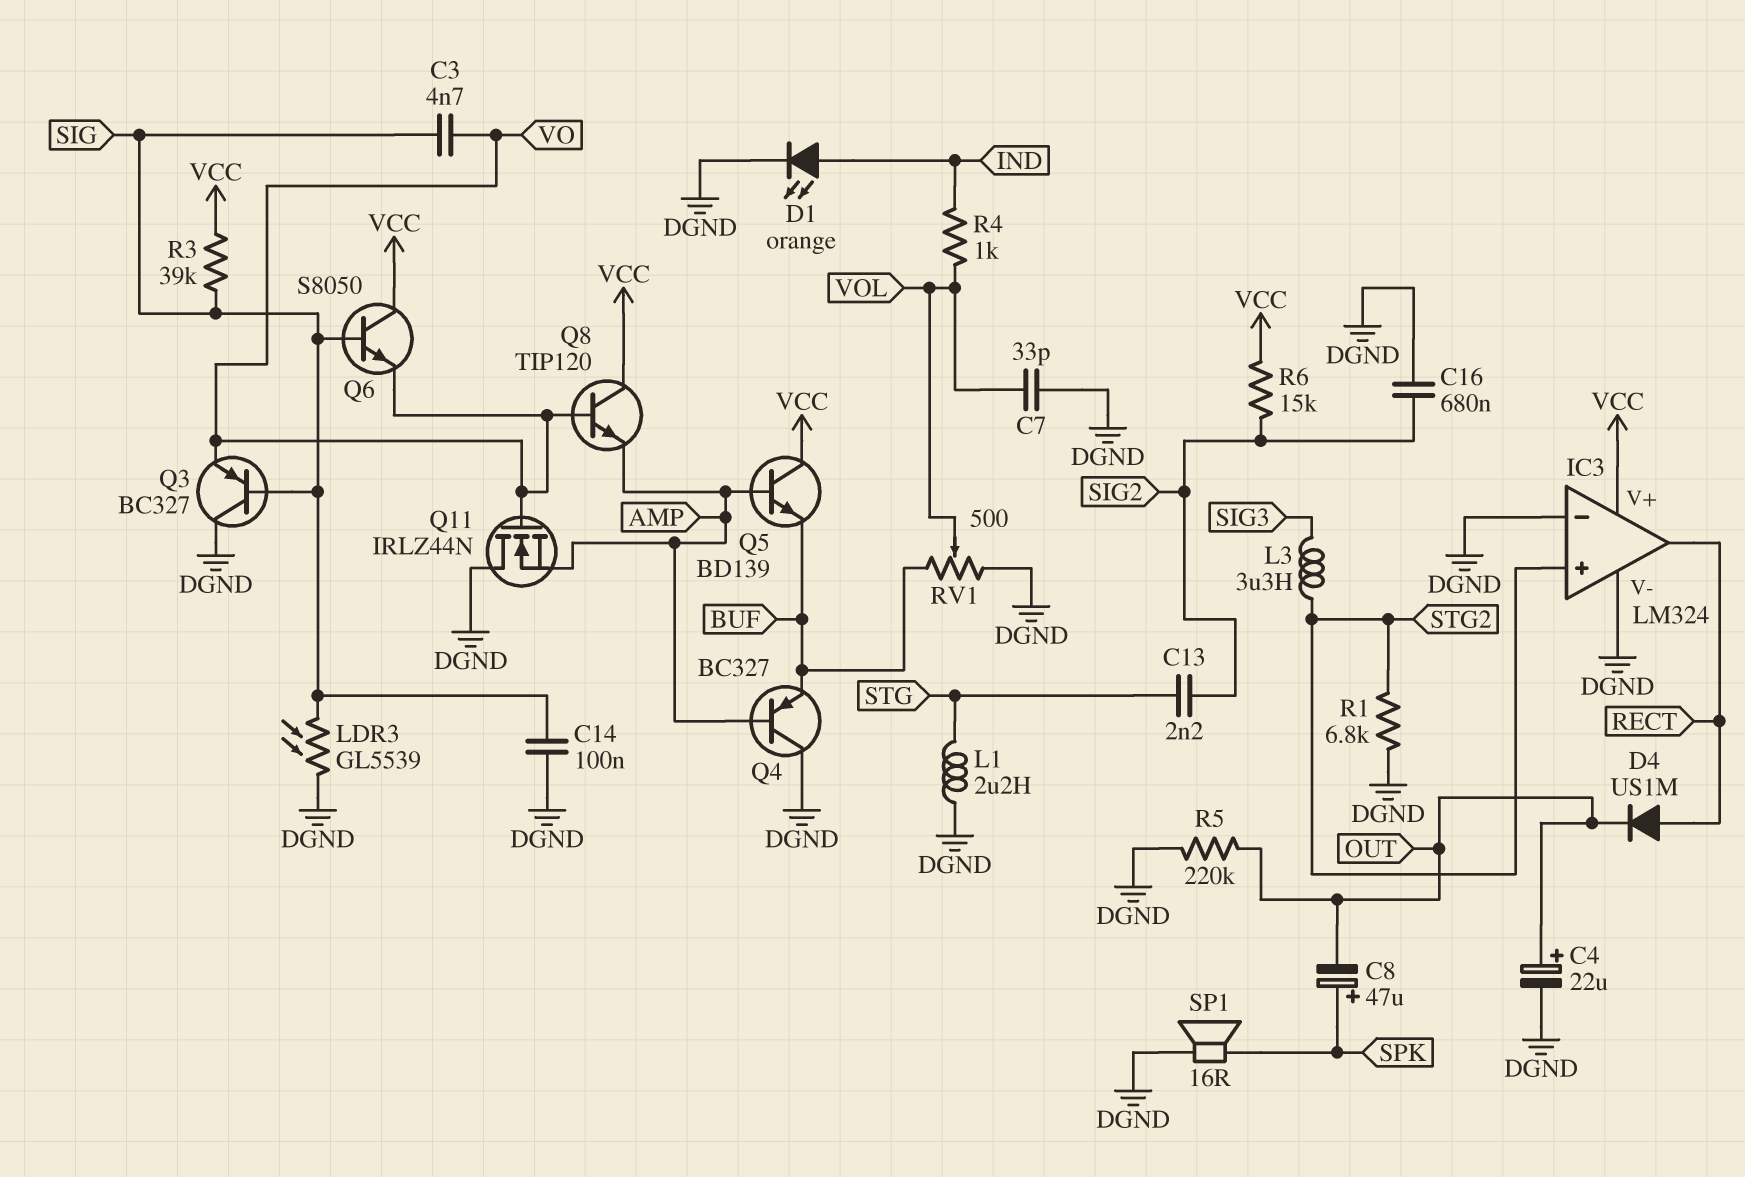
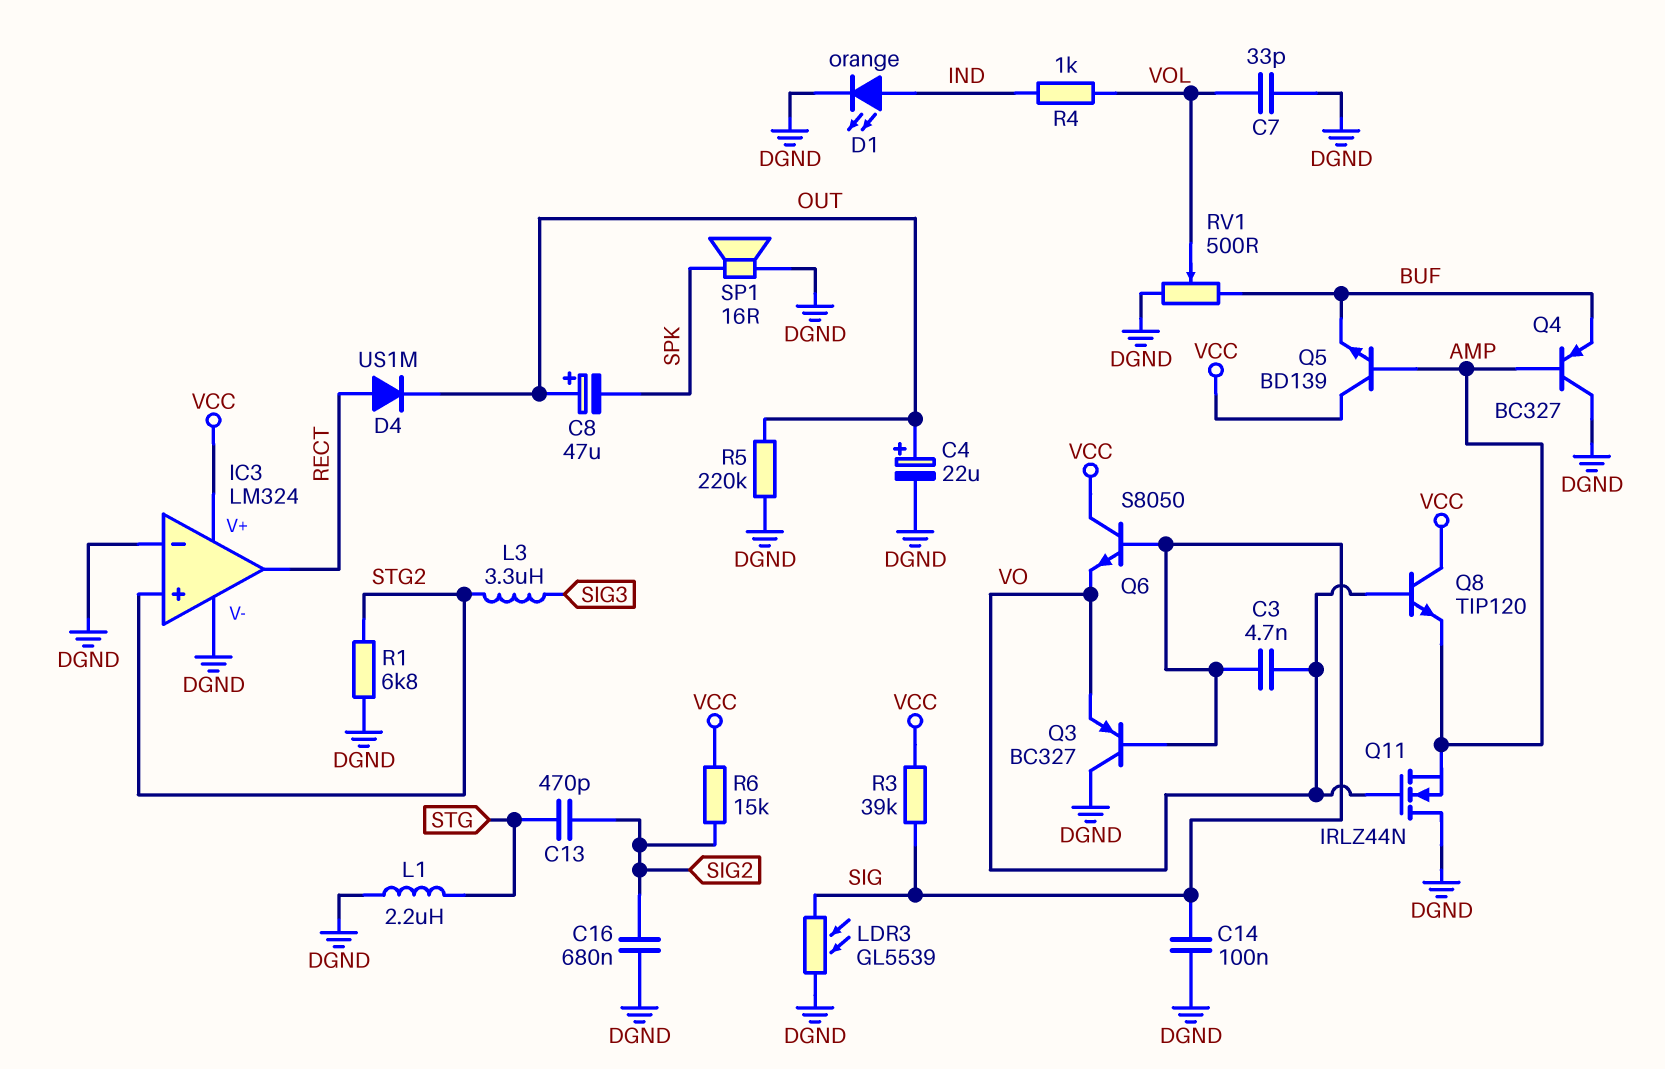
C8: 47uF (plus SPK, minus OUT) -> 47uF (plus OUT, minus SPK)
C13: 2.2nF (SIG2, STG) -> 470pF (SIG2, STG)

